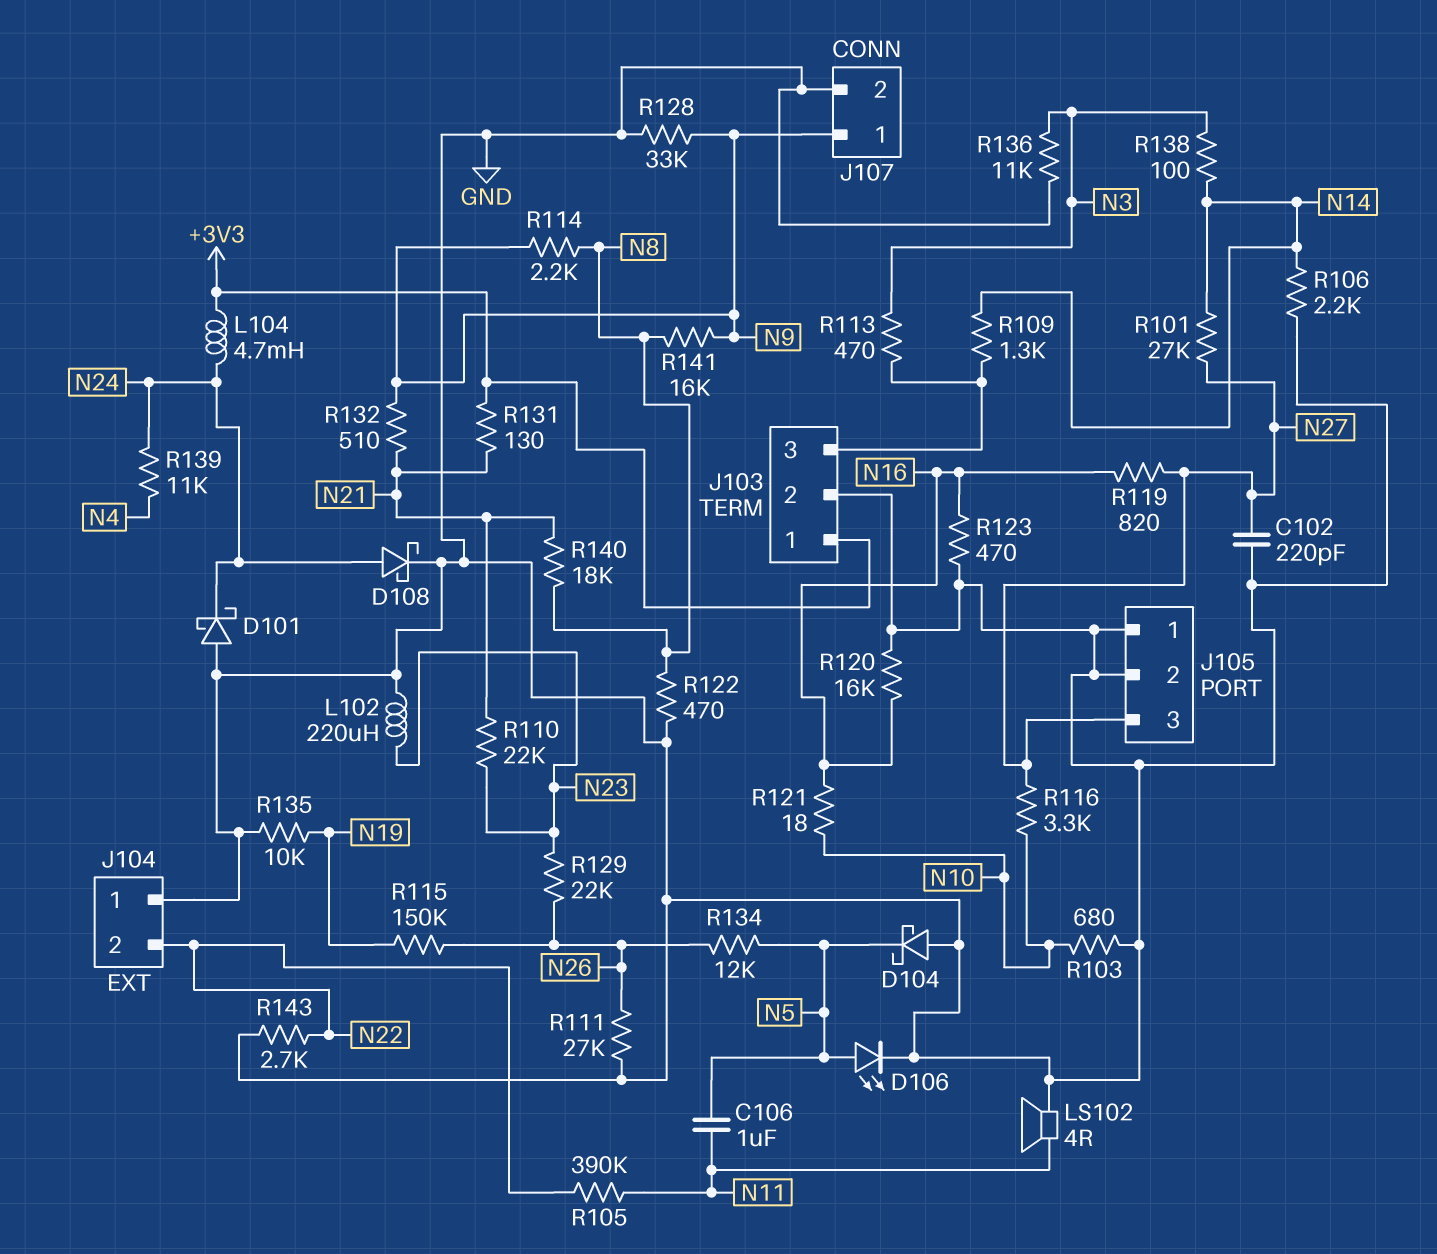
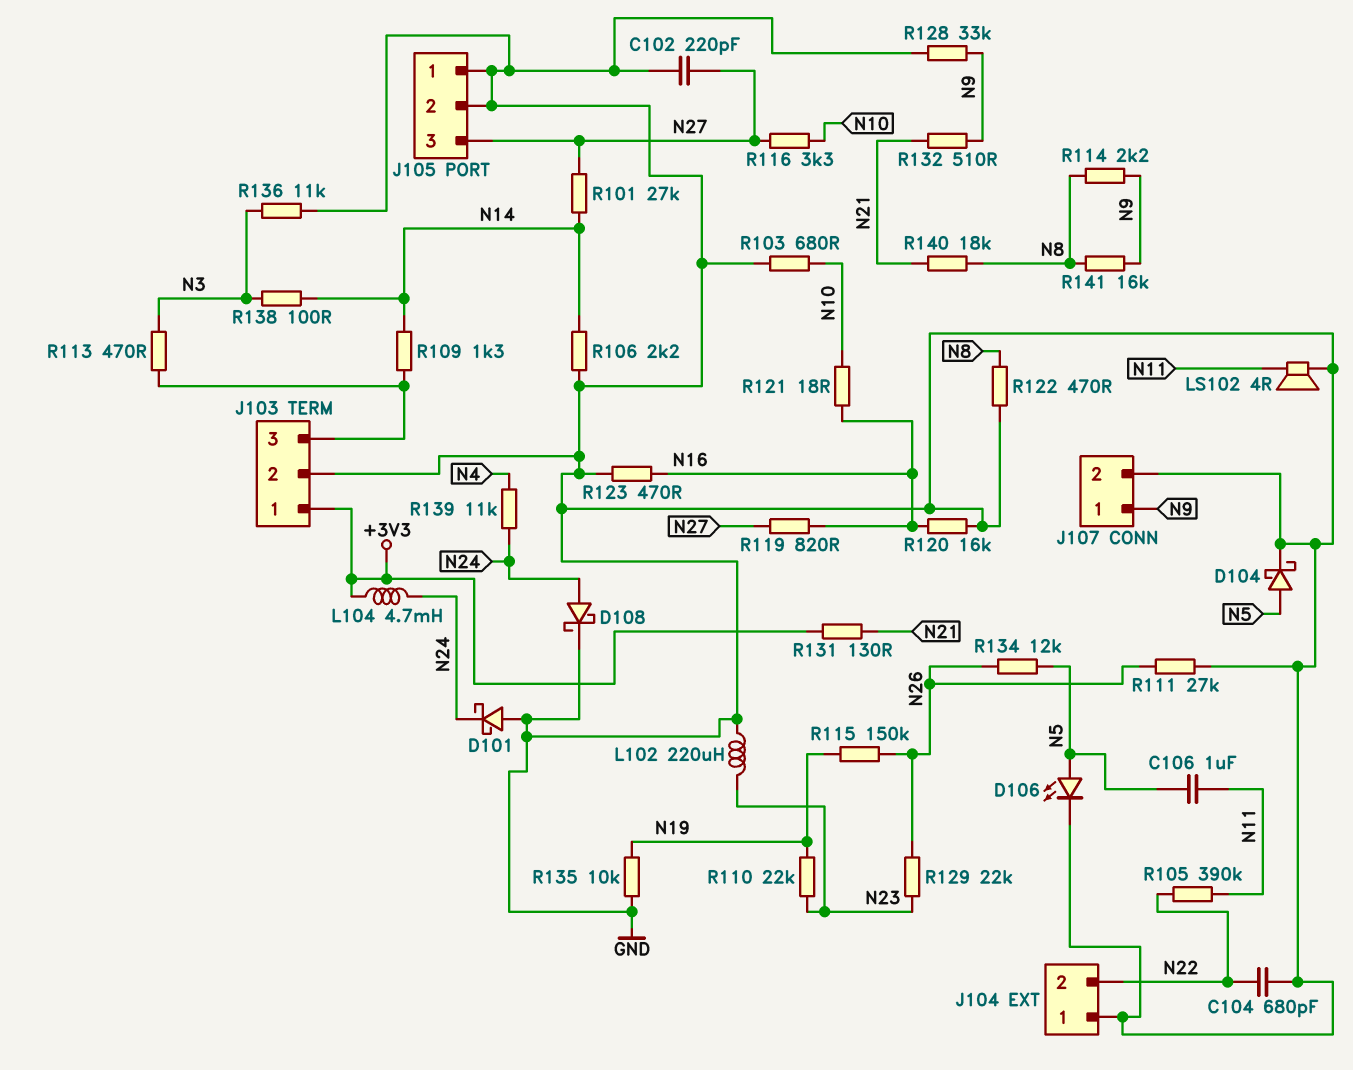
C104: none -> 680pF (GND, N22)
D104: schottky (A GND, K N5) -> schottky (A N5, K GND)
R110: 22k (N21, N23) -> 22k (N19, N23)
R143: 2.7k (GND, N22) -> none

